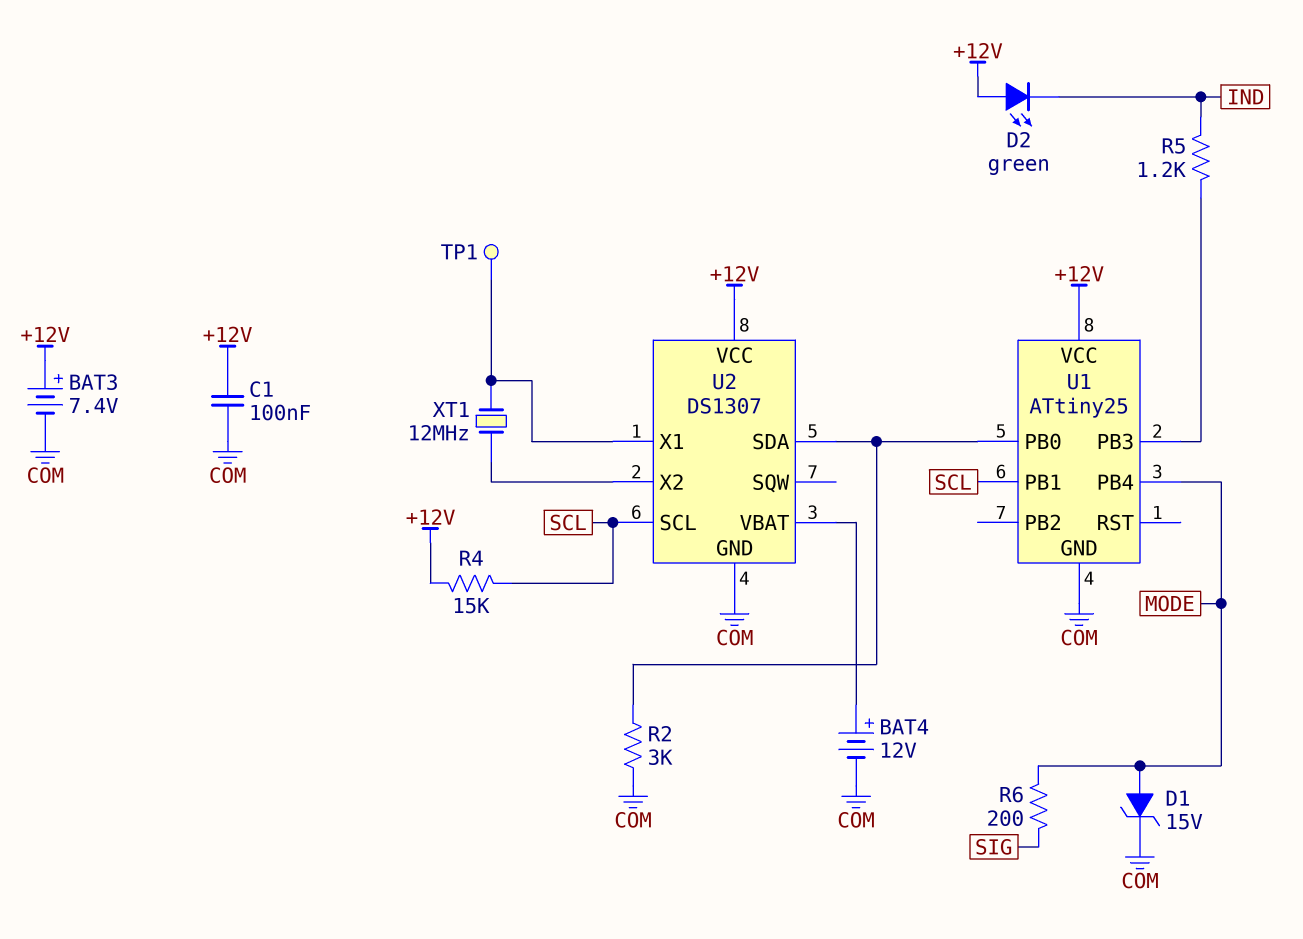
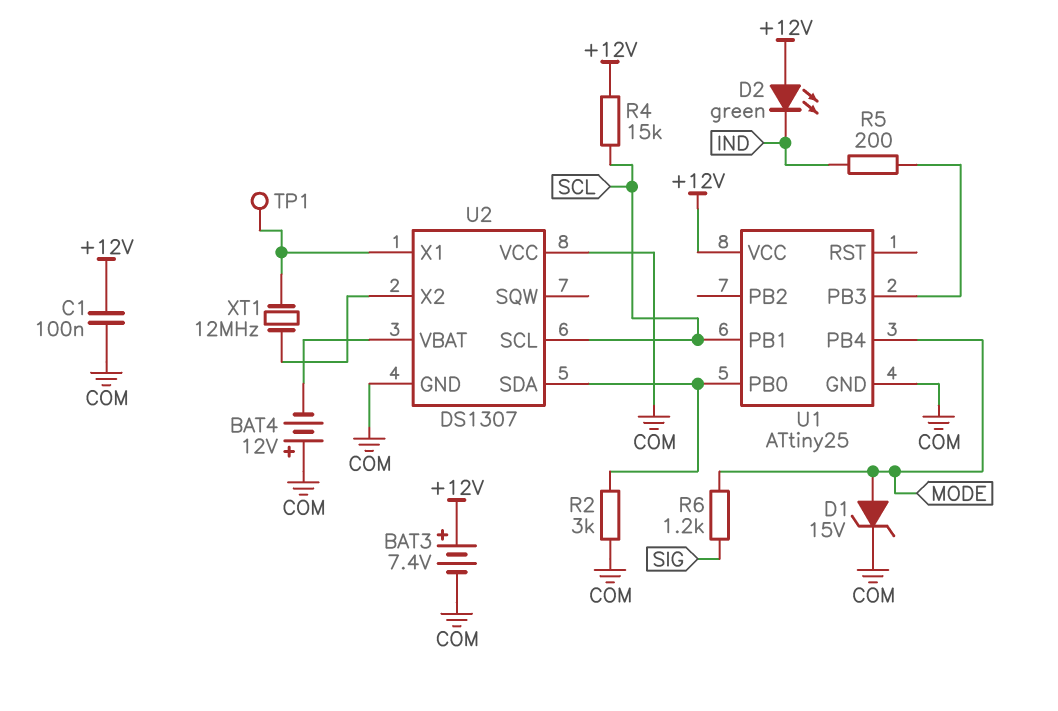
BAT4: 12V (plus U2/VBAT, minus COM) -> 12V (plus COM, minus U2/VBAT)
R5: 1.2k (IND, U1/PB3) -> 200 (IND, U1/PB3)
R6: 200 (MODE, SIG) -> 1.2k (MODE, SIG)
U2 pin VCC: +12V -> COM

